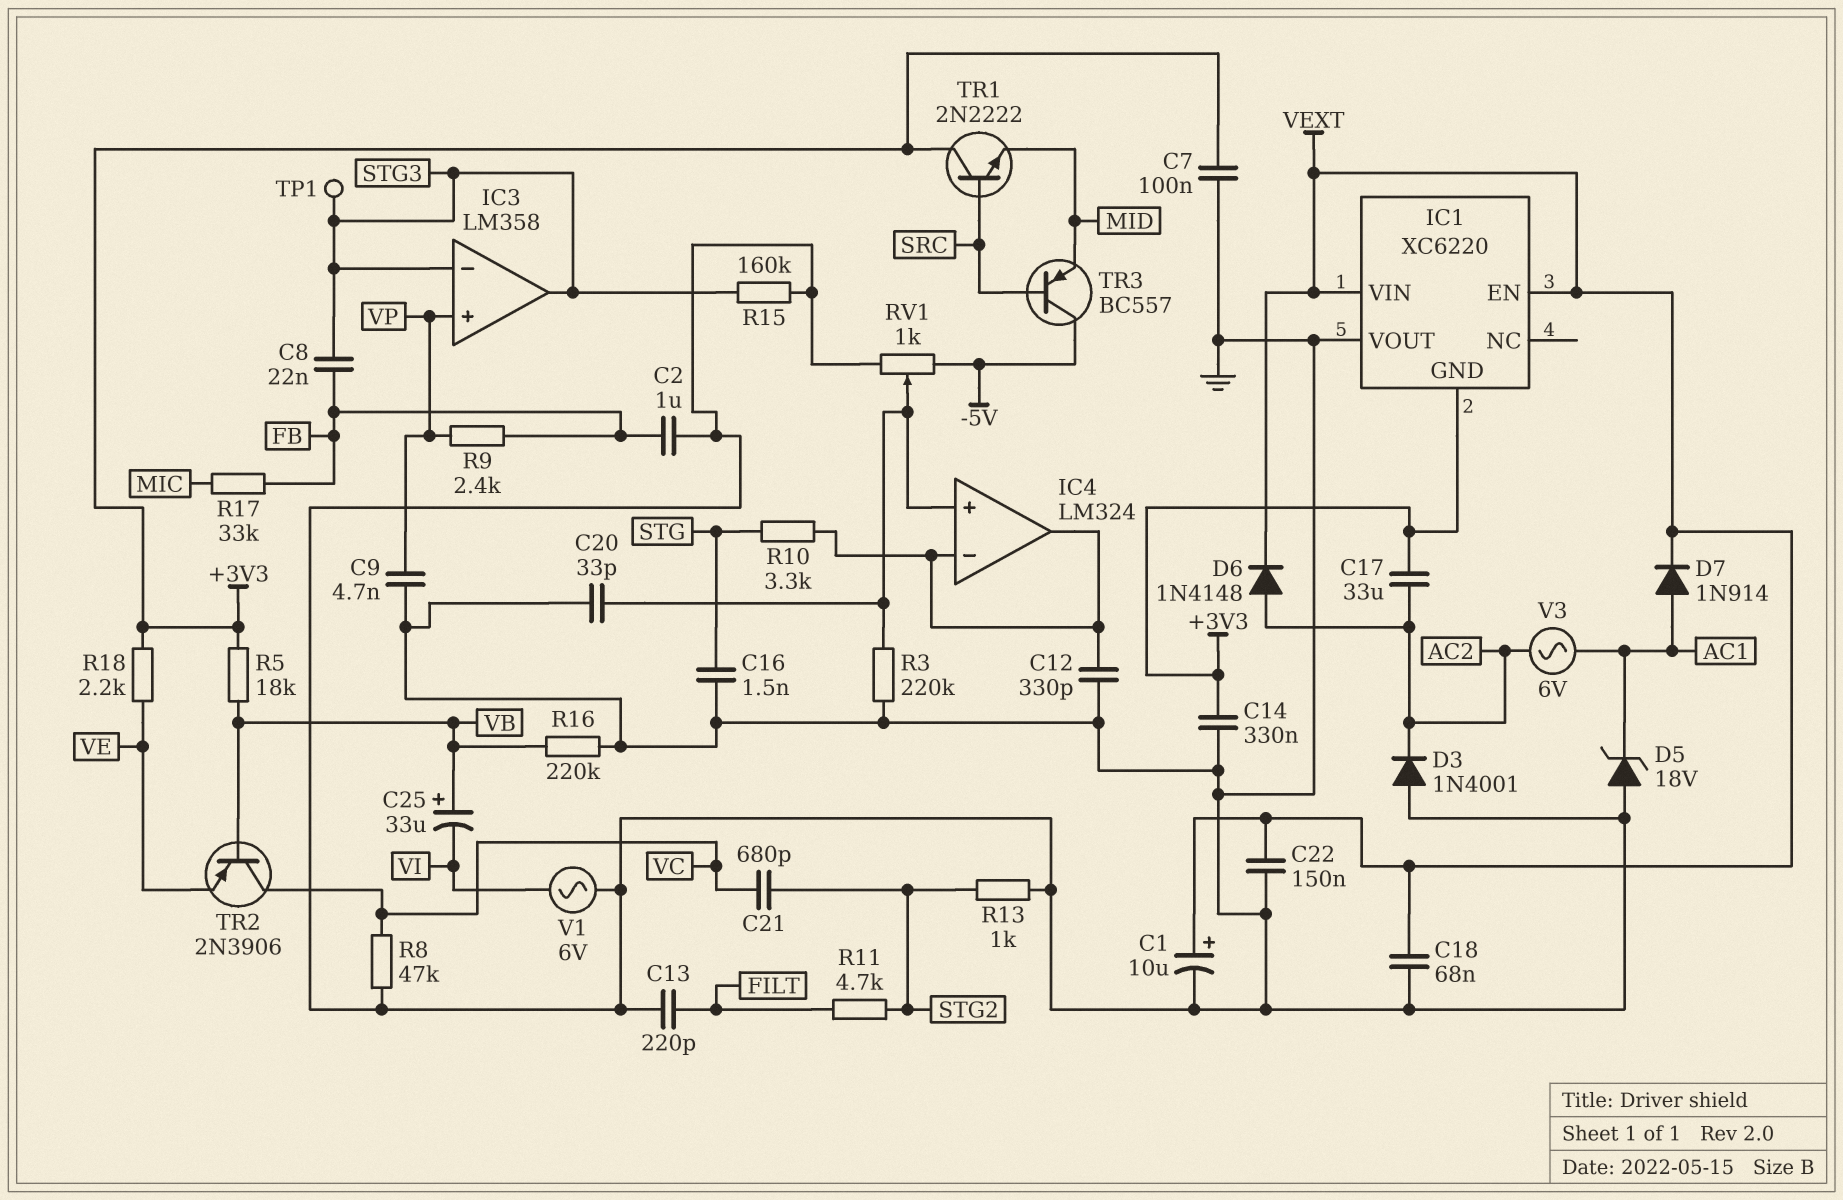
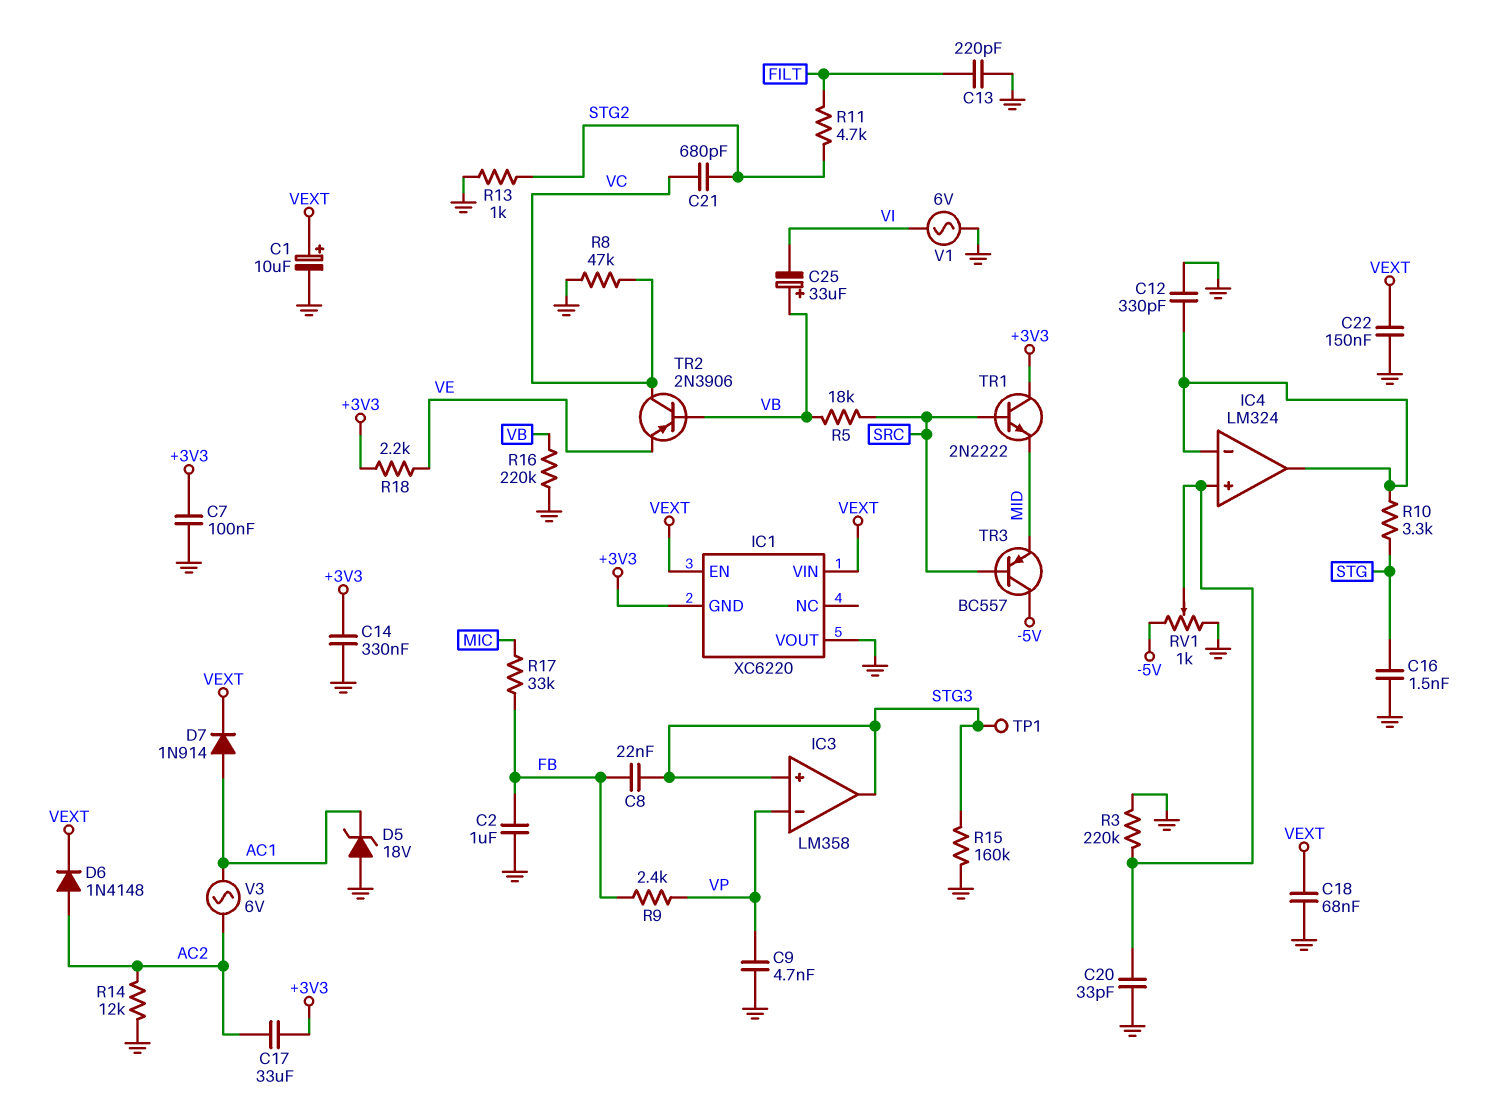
D3: diode 1N4001 (A GND, K AC2) -> none
IC3 pin in+: VP -> STG3
IC3 pin in-: STG3 -> VP
R5: 18k (+3V3, VB) -> 18k (SRC, VB)
R14: none -> 12k (AC2, GND)

